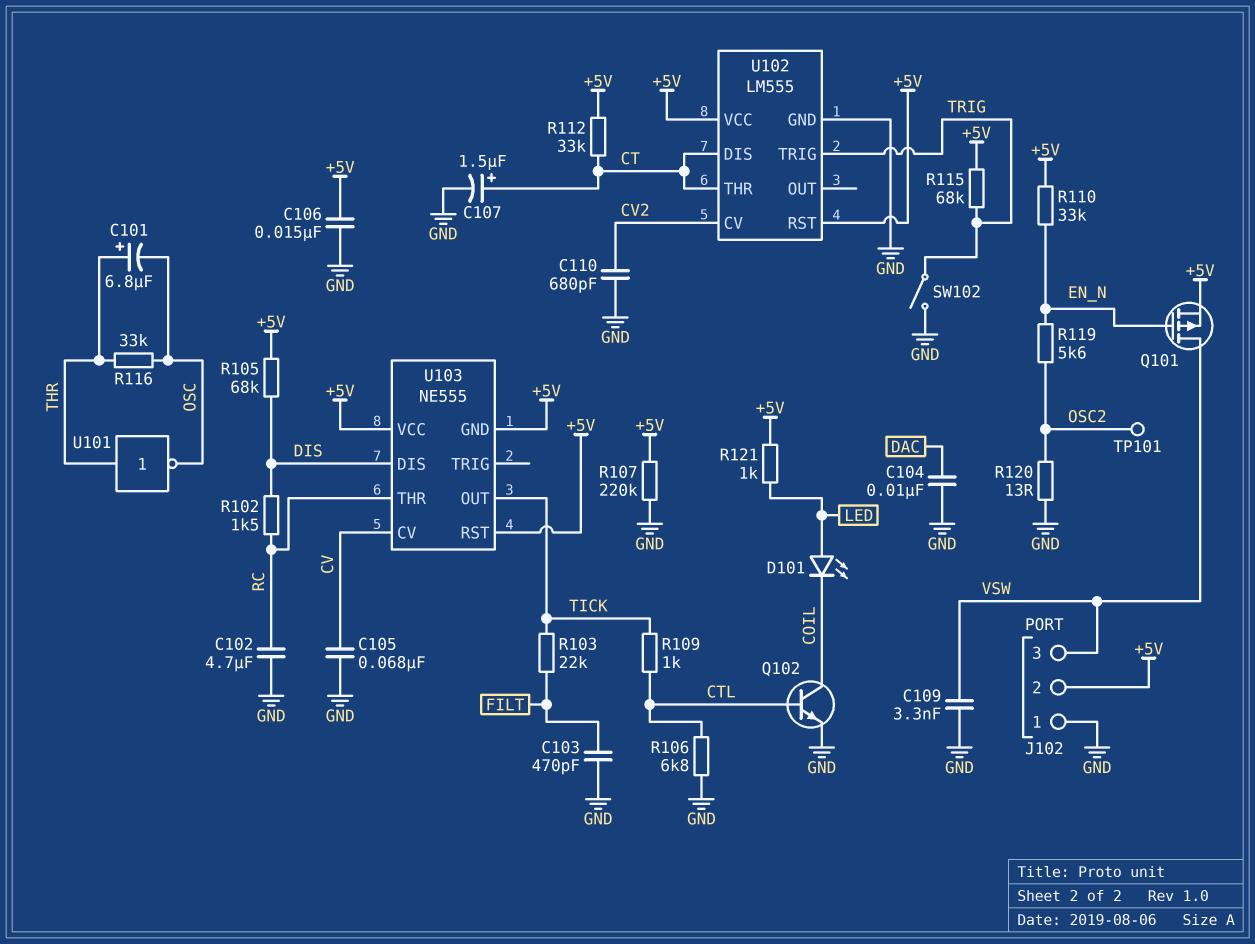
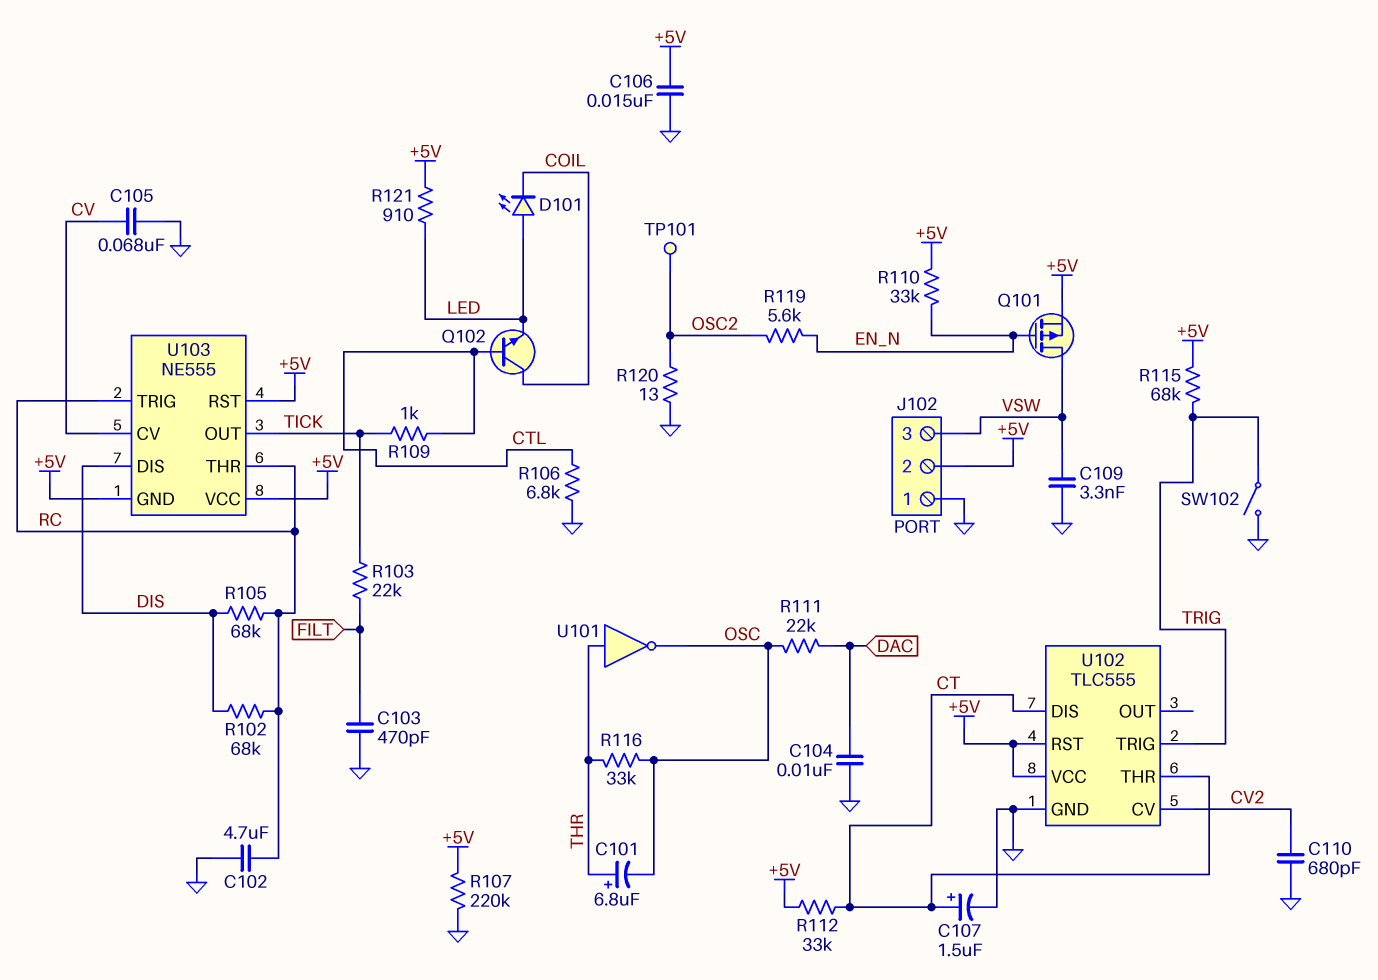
Q102: NPN (B CTL, C COIL, E GND) -> NPN (B CTL, C COIL, E LED)
R102: 1.5k (DIS, RC) -> 68k (DIS, RC)
R105: 68k (+5V, DIS) -> 68k (DIS, RC)
R111: none -> 22k (DAC, OSC)
R121: 1k (+5V, LED) -> 910 (+5V, LED)
U102: LM555 -> TLC555
U103 pin TRIG: none -> RC

